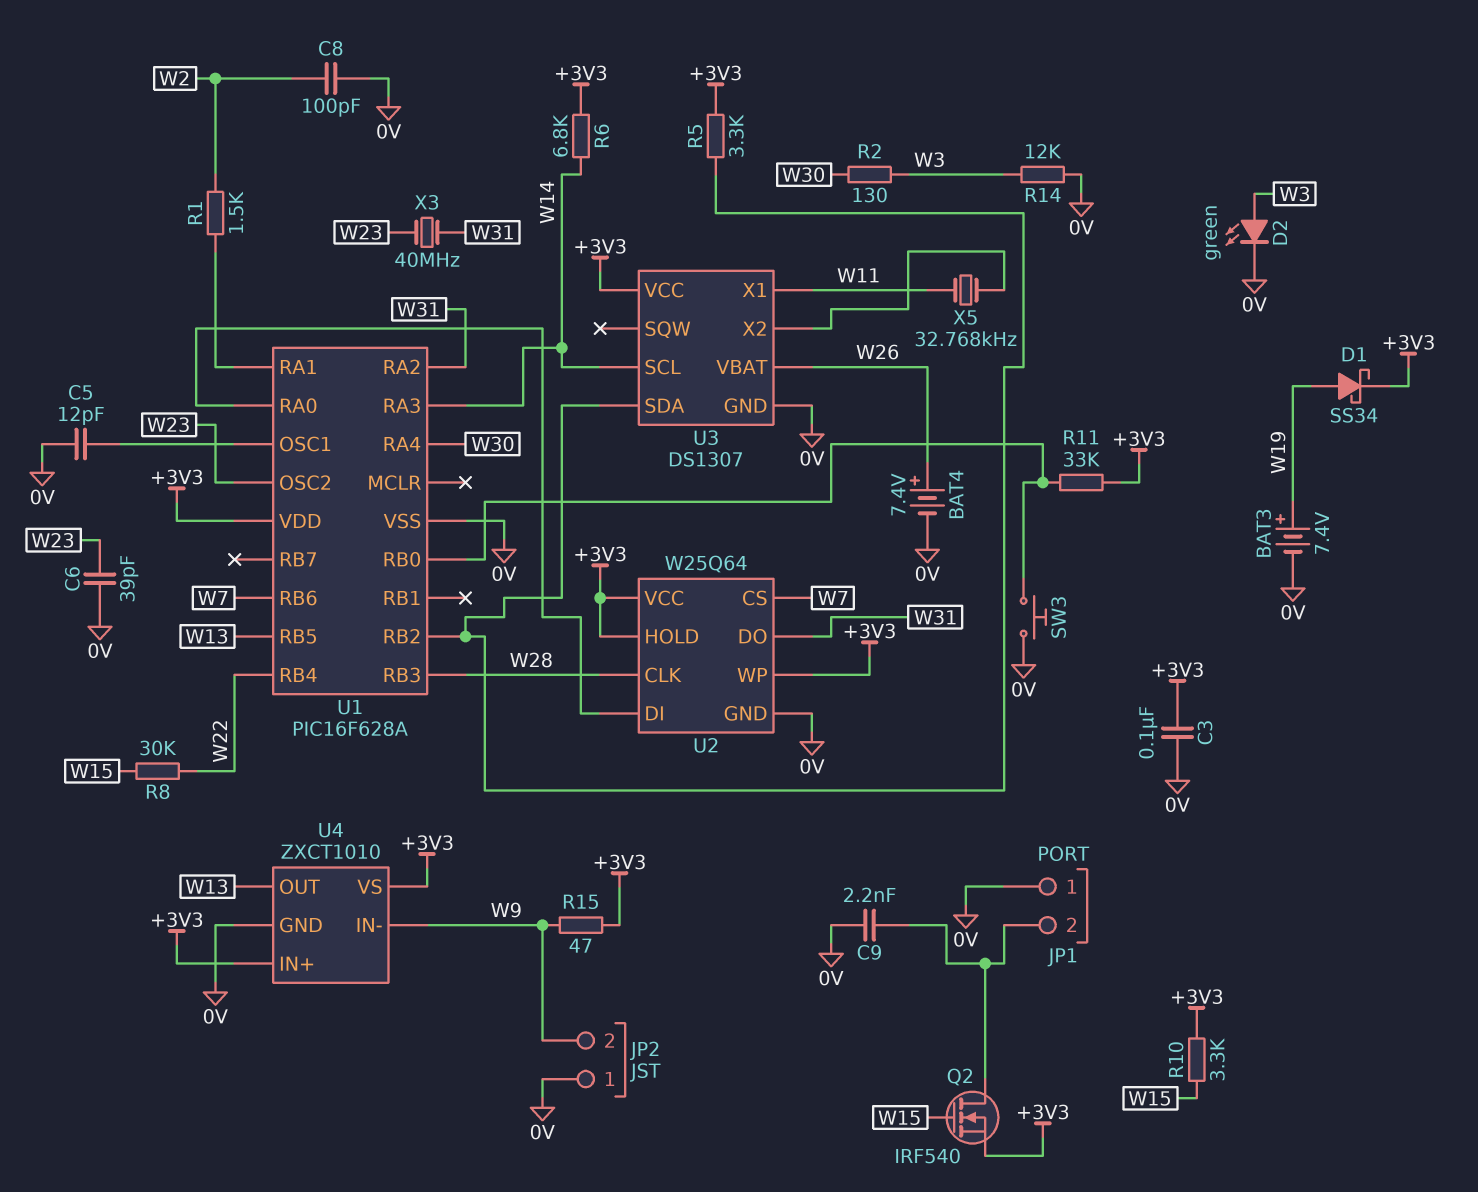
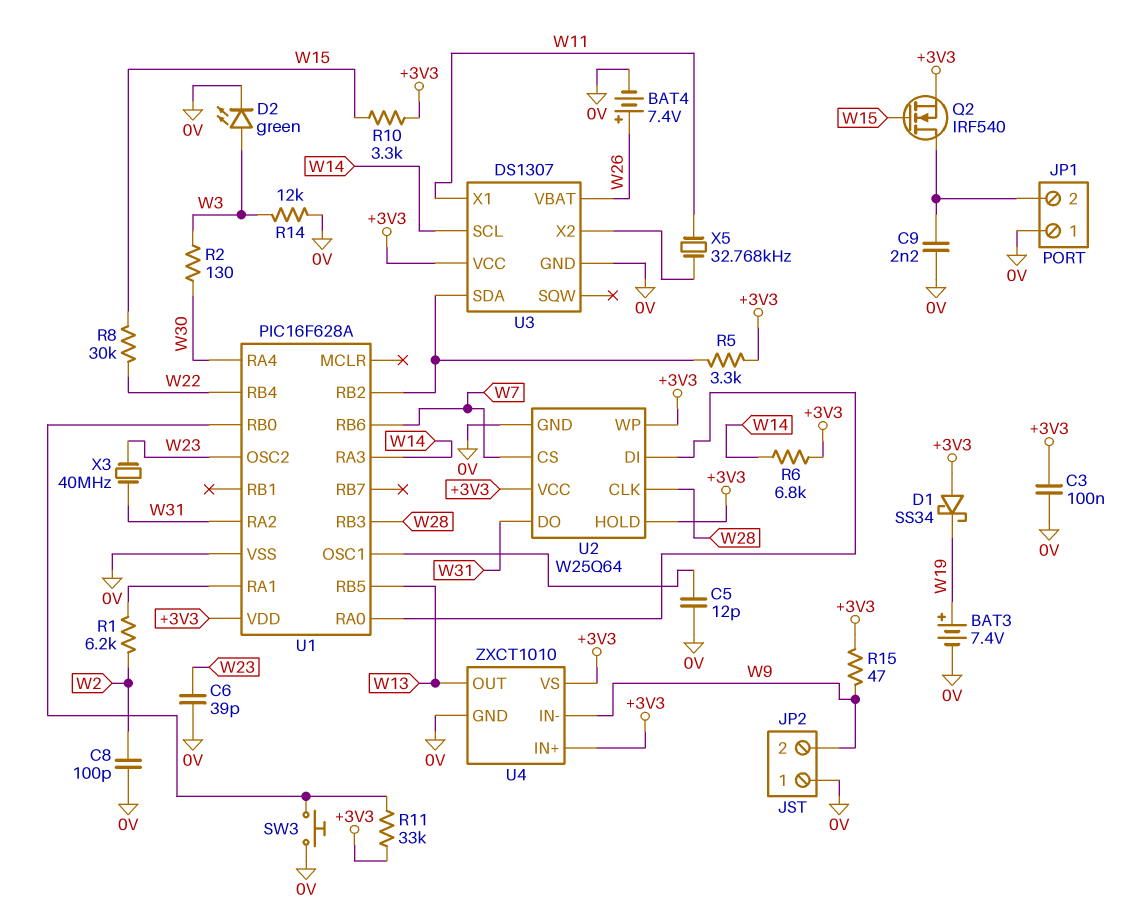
D1: schottky SS34 (A W19, K +3V3) -> schottky SS34 (A +3V3, K W19)
R1: 1.5k (U1/RA1, W2) -> 6.2k (U1/RA1, W2)

